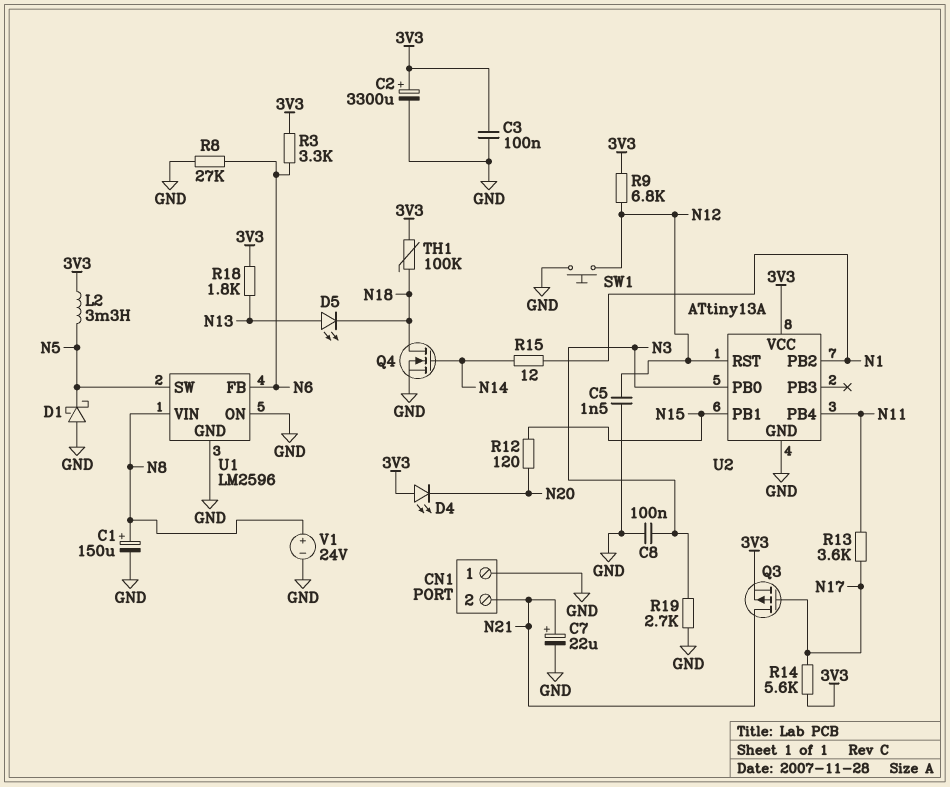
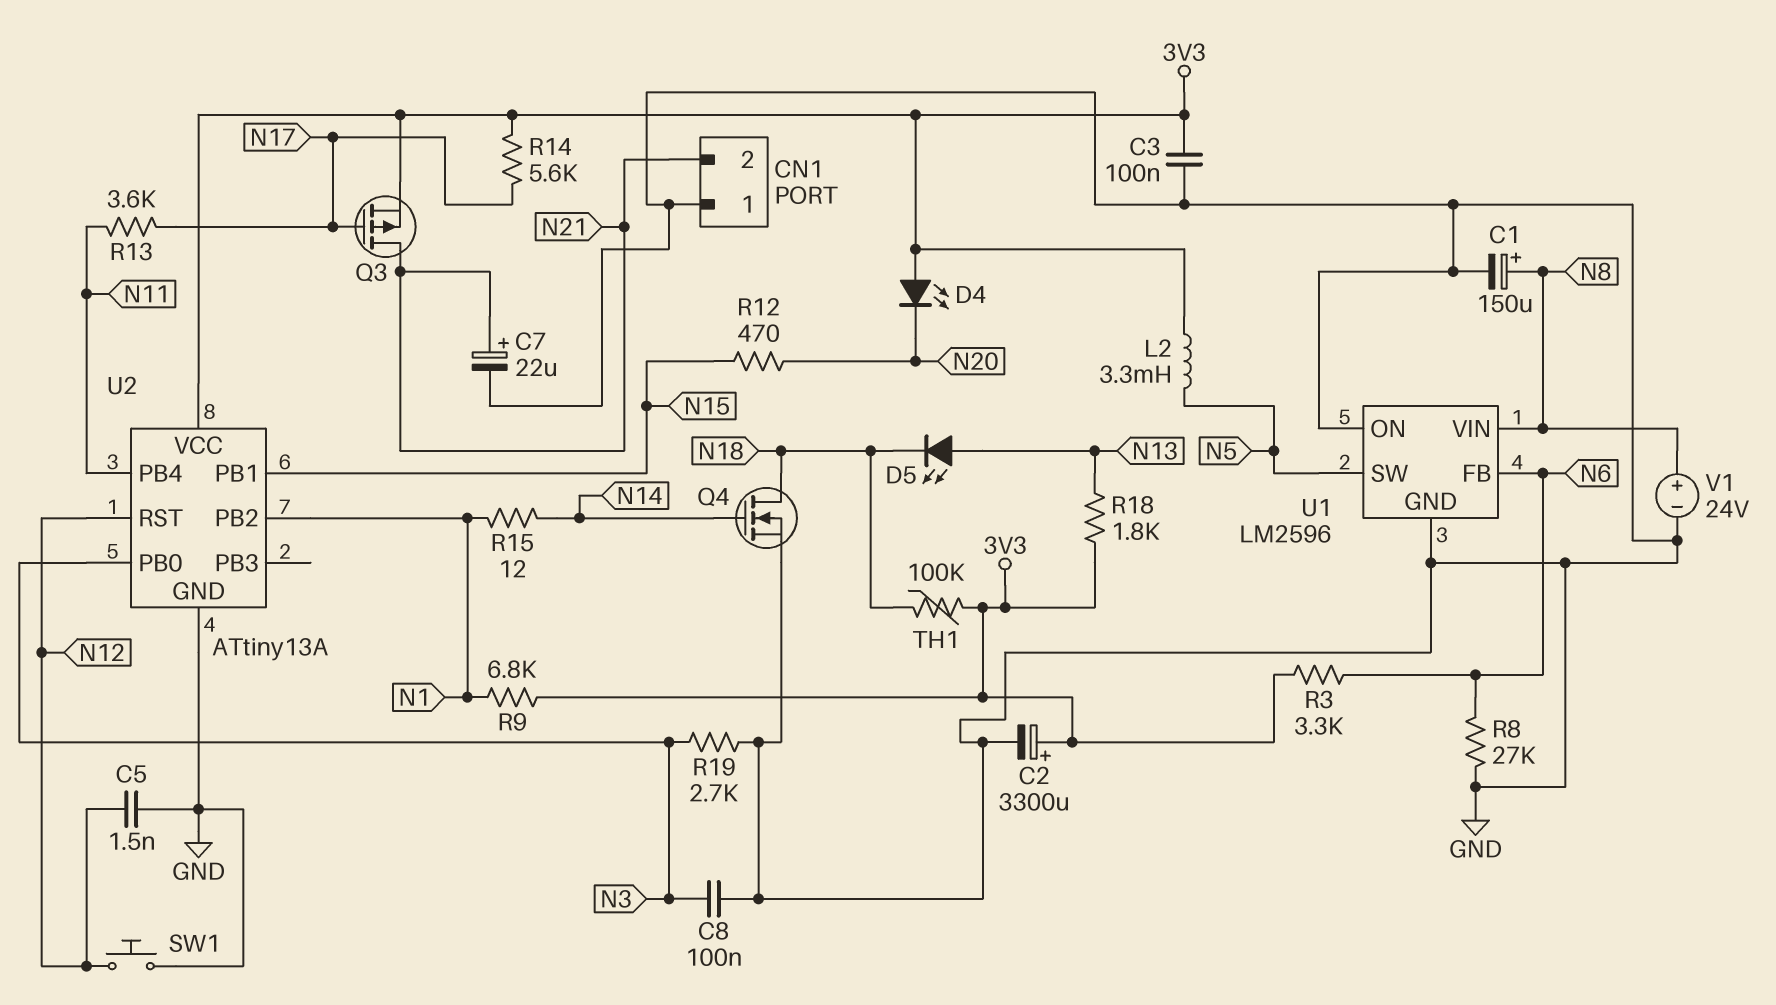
D1: schottky (A GND, K N5) -> none
R9: 6.8k (3V3, N12) -> 6.8k (3V3, N1)
R12: 120 (N15, N20) -> 470 (N15, N20)

